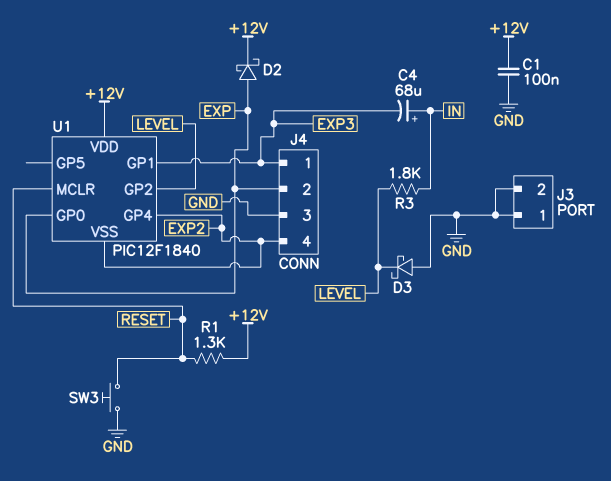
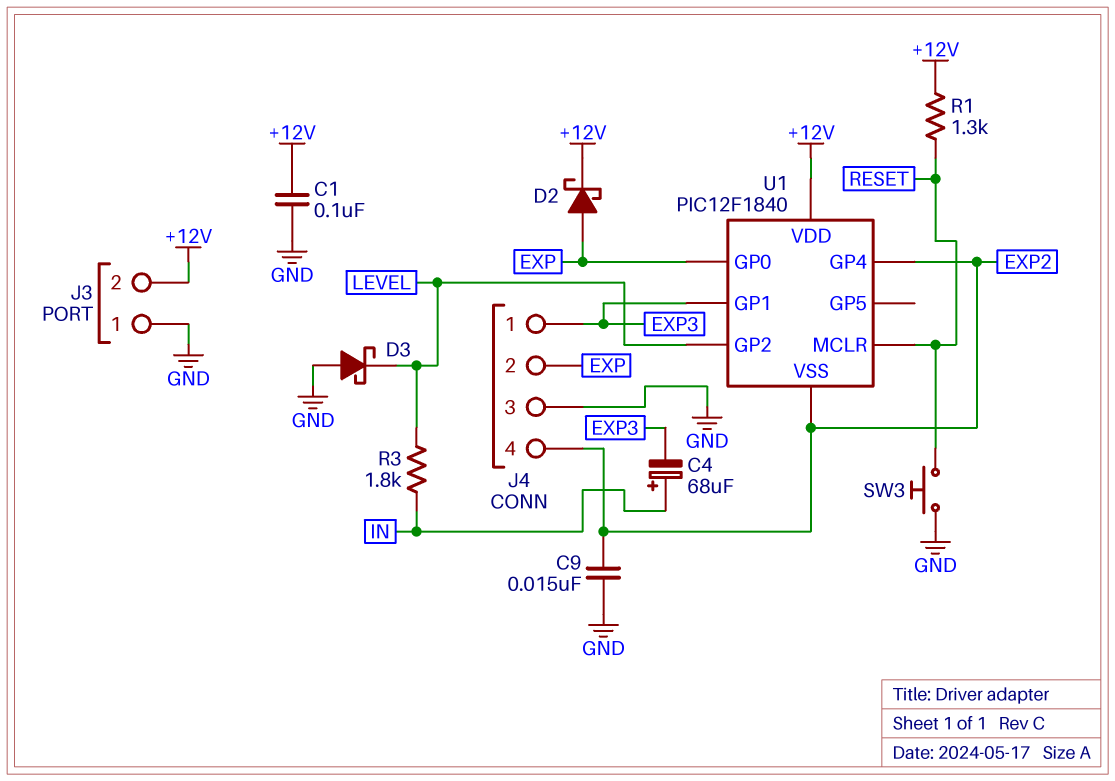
C9: none -> 15nF (EXP2, GND)
J3 pin 2: GND -> +12V

